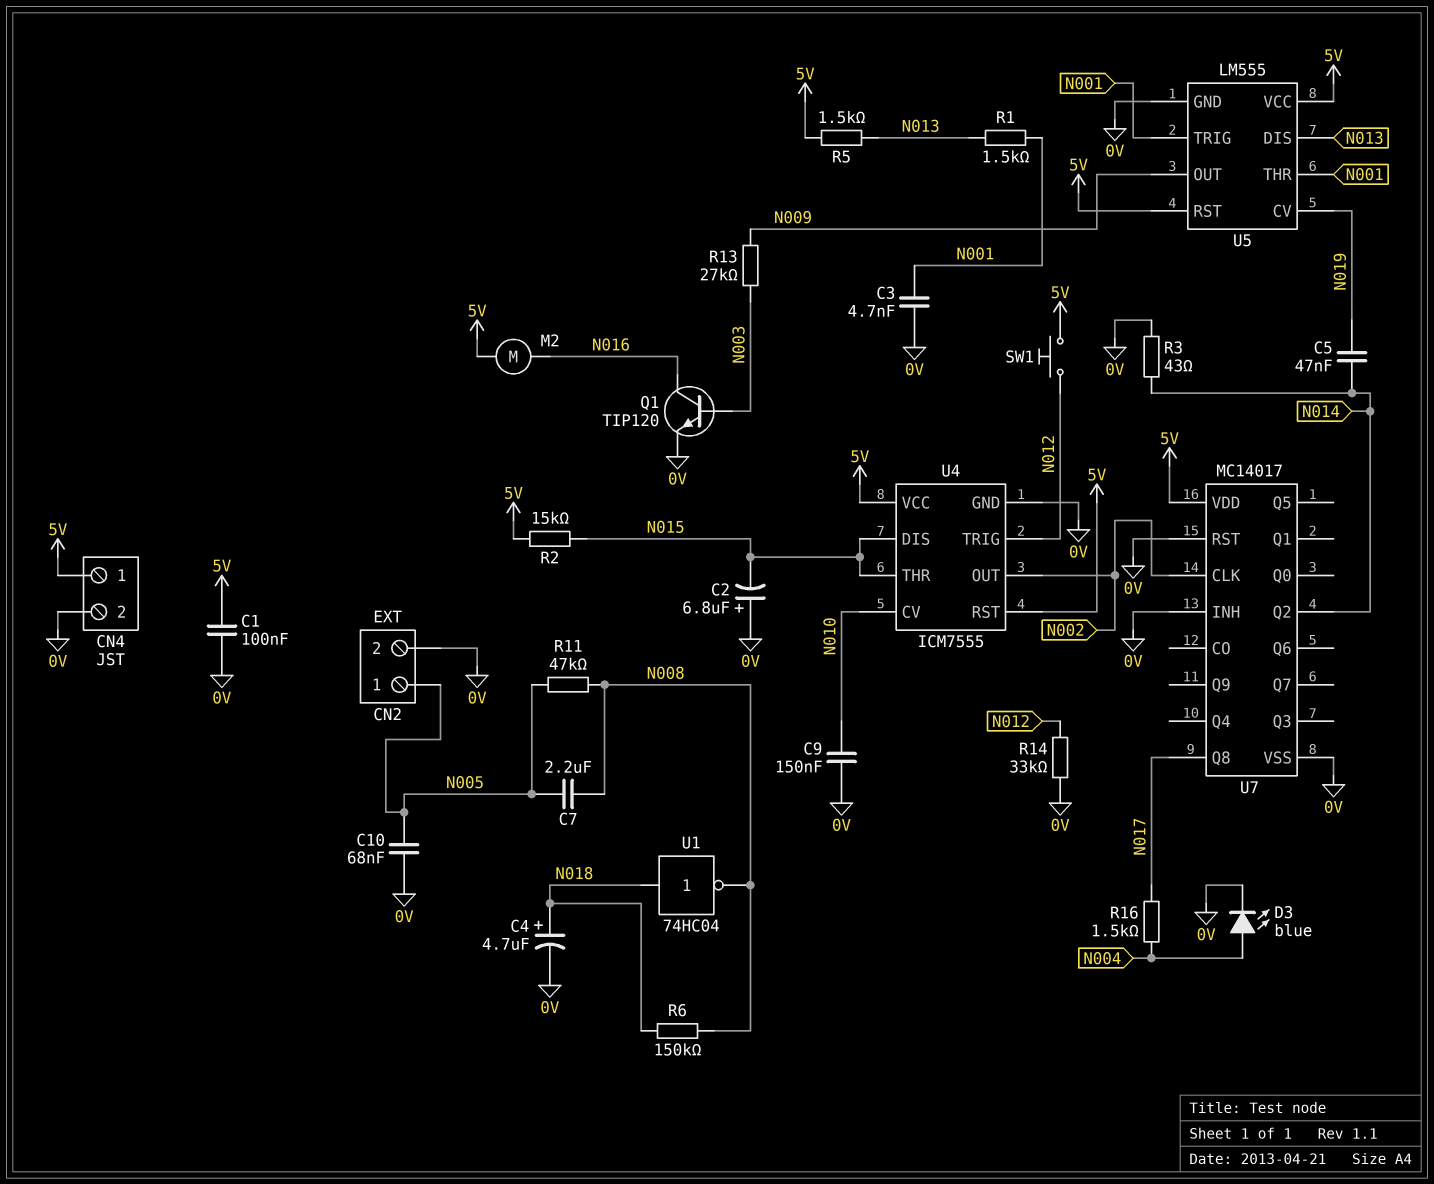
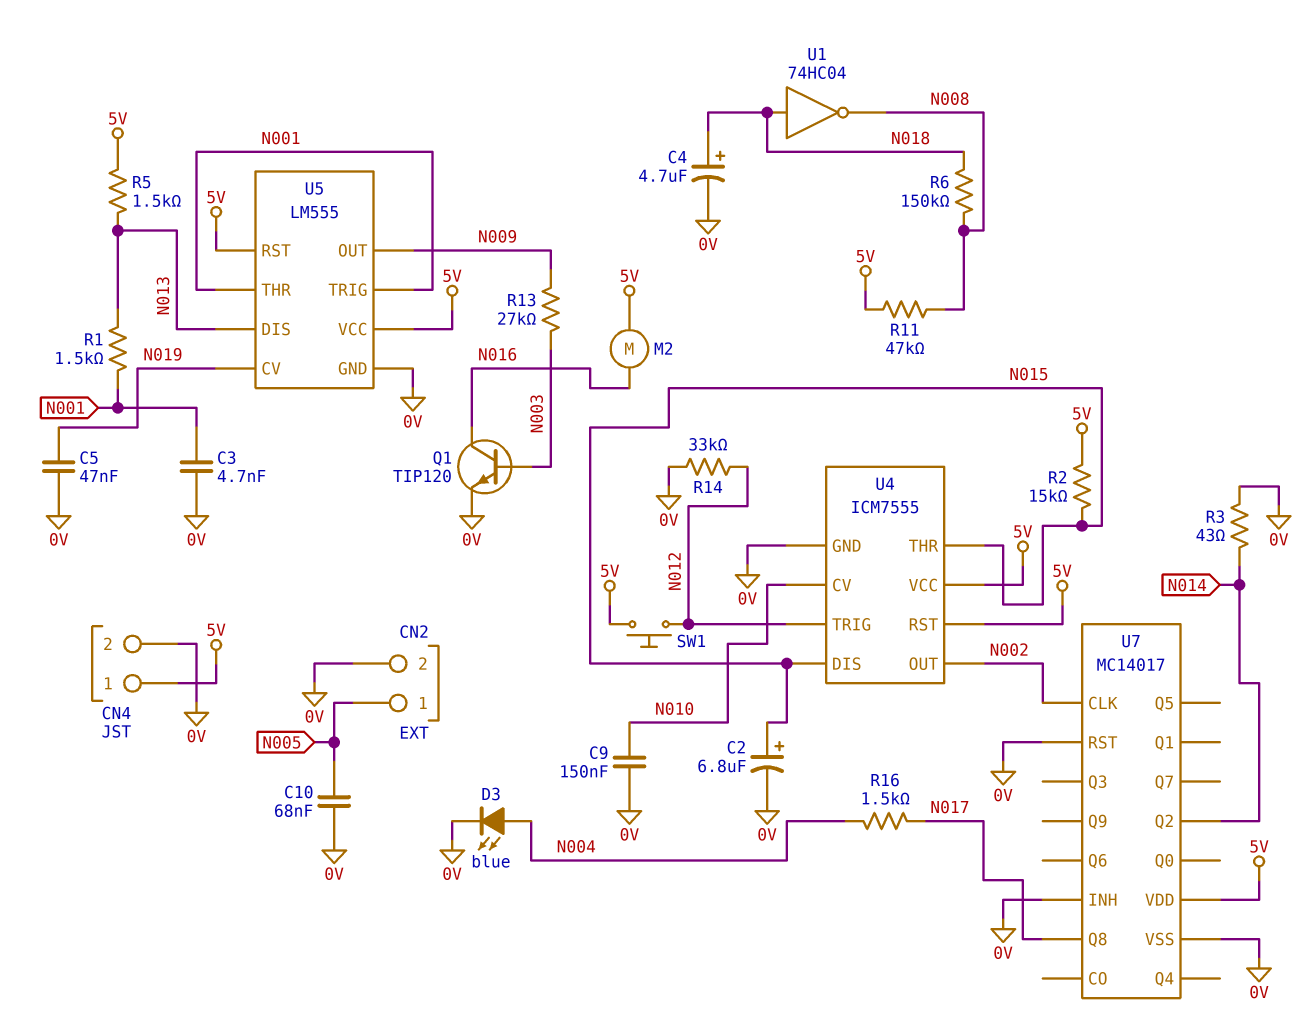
C1: 100nF (0V, 5V) -> none
C2: 6.8uF (plus 0V, minus N015) -> 6.8uF (plus N015, minus 0V)
C5: 47nF (N014, N019) -> 47nF (0V, N019)
C7: 2.2uF (N005, N008) -> none
R11: 47k (N005, N008) -> 47k (5V, N008)

